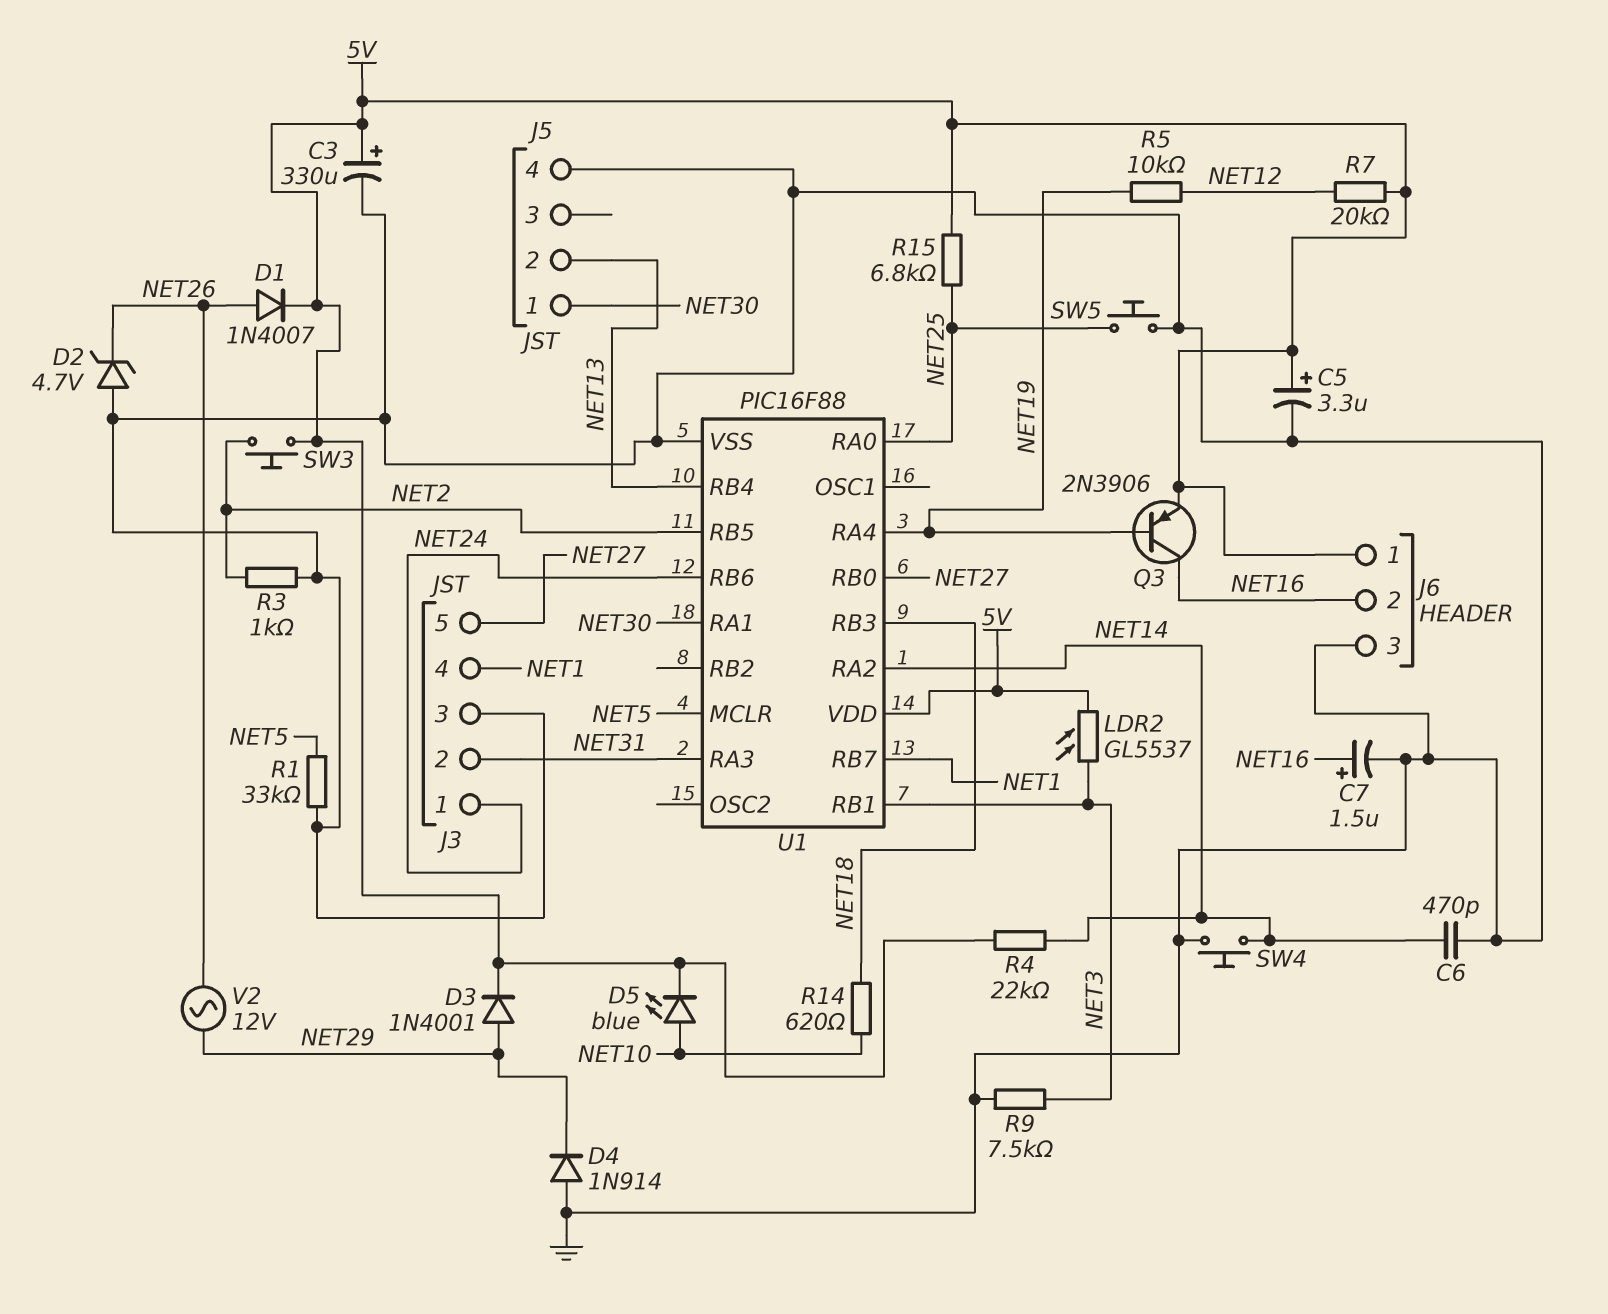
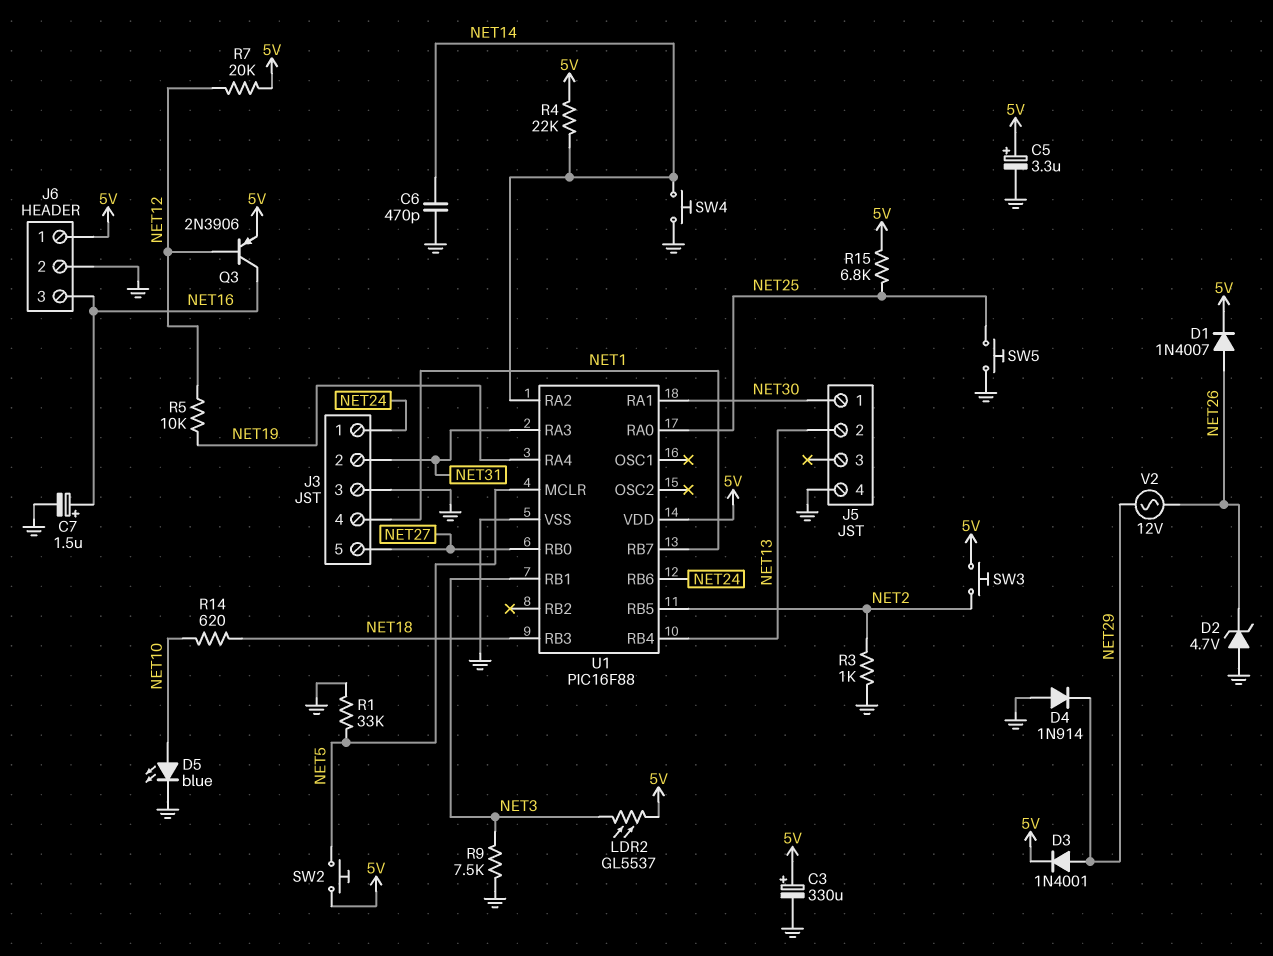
D5: LED blue (A NET10, K 5V) -> LED blue (A NET10, K GND)
J6 pin 2: NET16 -> GND
J6 pin 3: GND -> NET16
Q3: PNP 2N3906 (B NET19, C NET16, E 5V) -> PNP 2N3906 (B NET12, C NET16, E 5V)
SW2: none -> button (5V, NET5)

